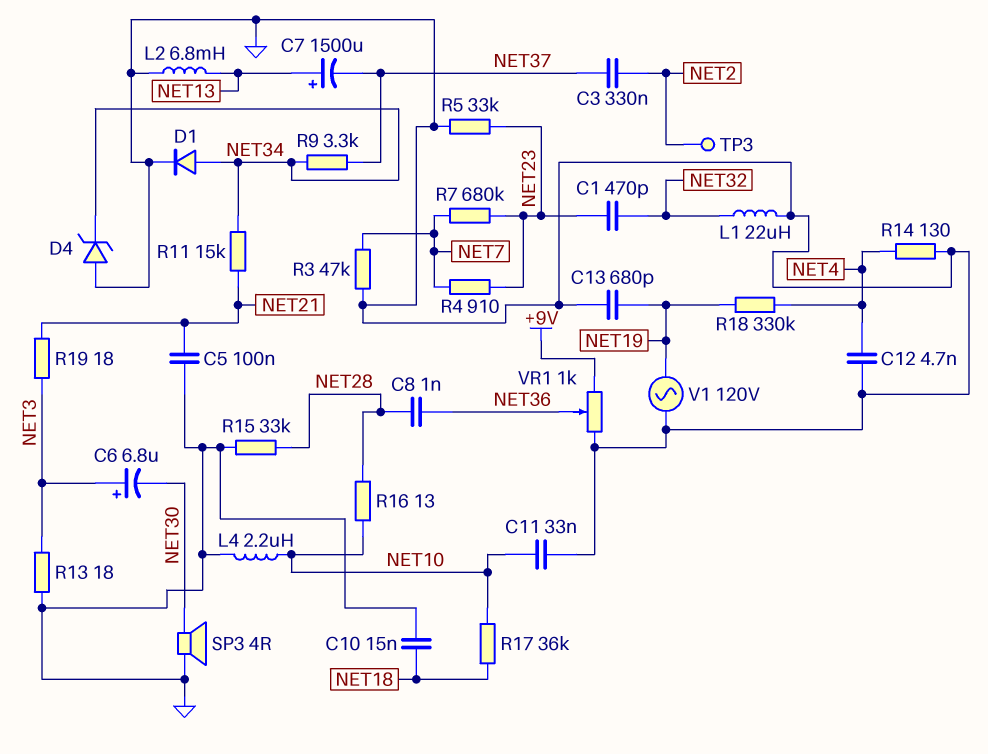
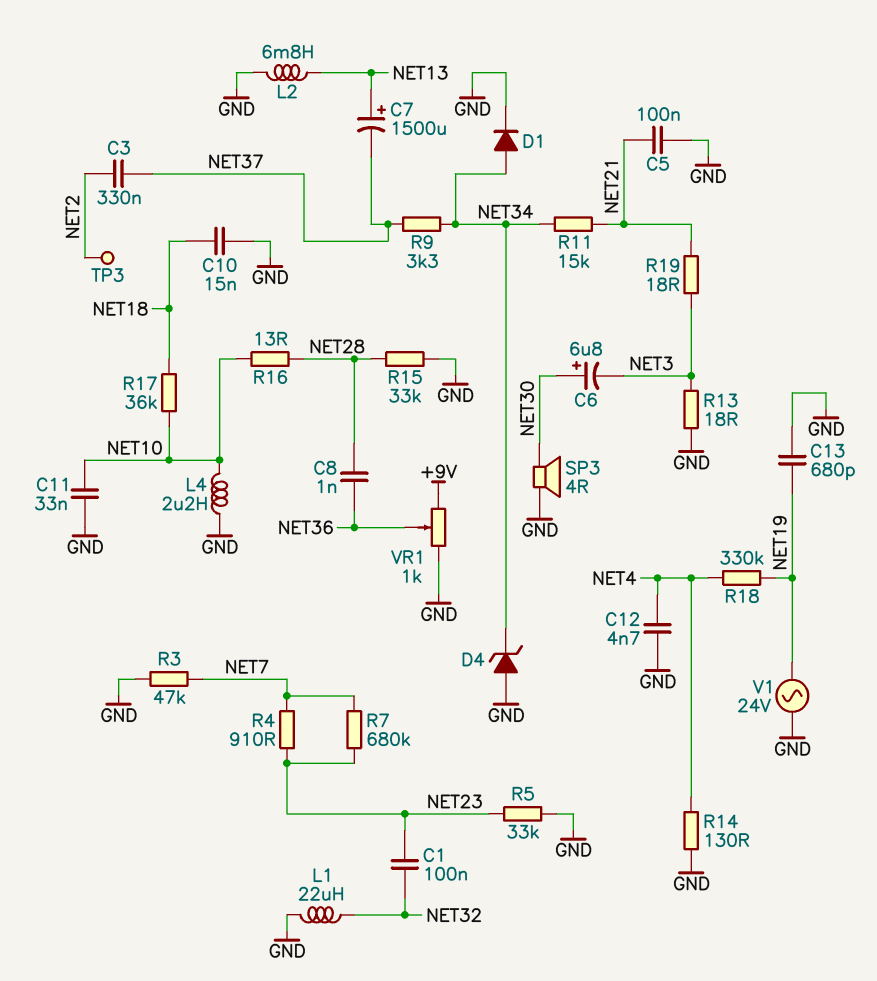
C1: 470pF (NET23, NET32) -> 100nF (NET23, NET32)
C6: 6.8uF (plus NET3, minus NET30) -> 6.8uF (plus NET30, minus NET3)
V1: AC 120V (GND, NET19) -> AC 24V (GND, NET19)

